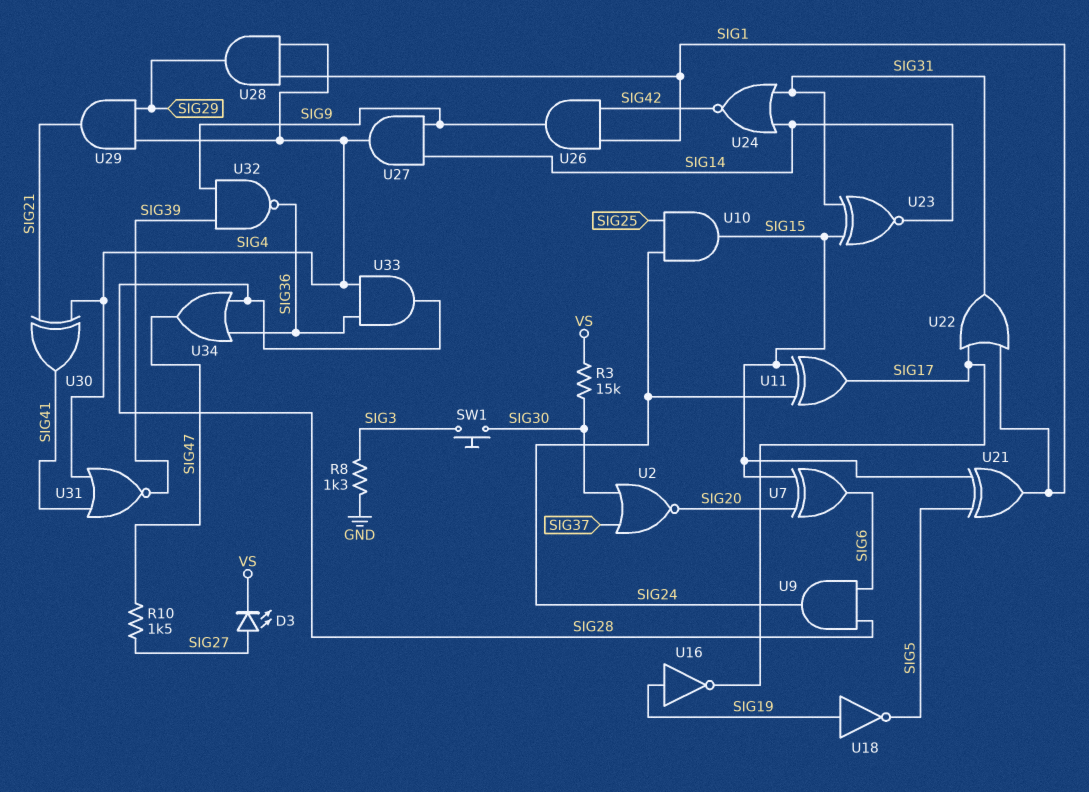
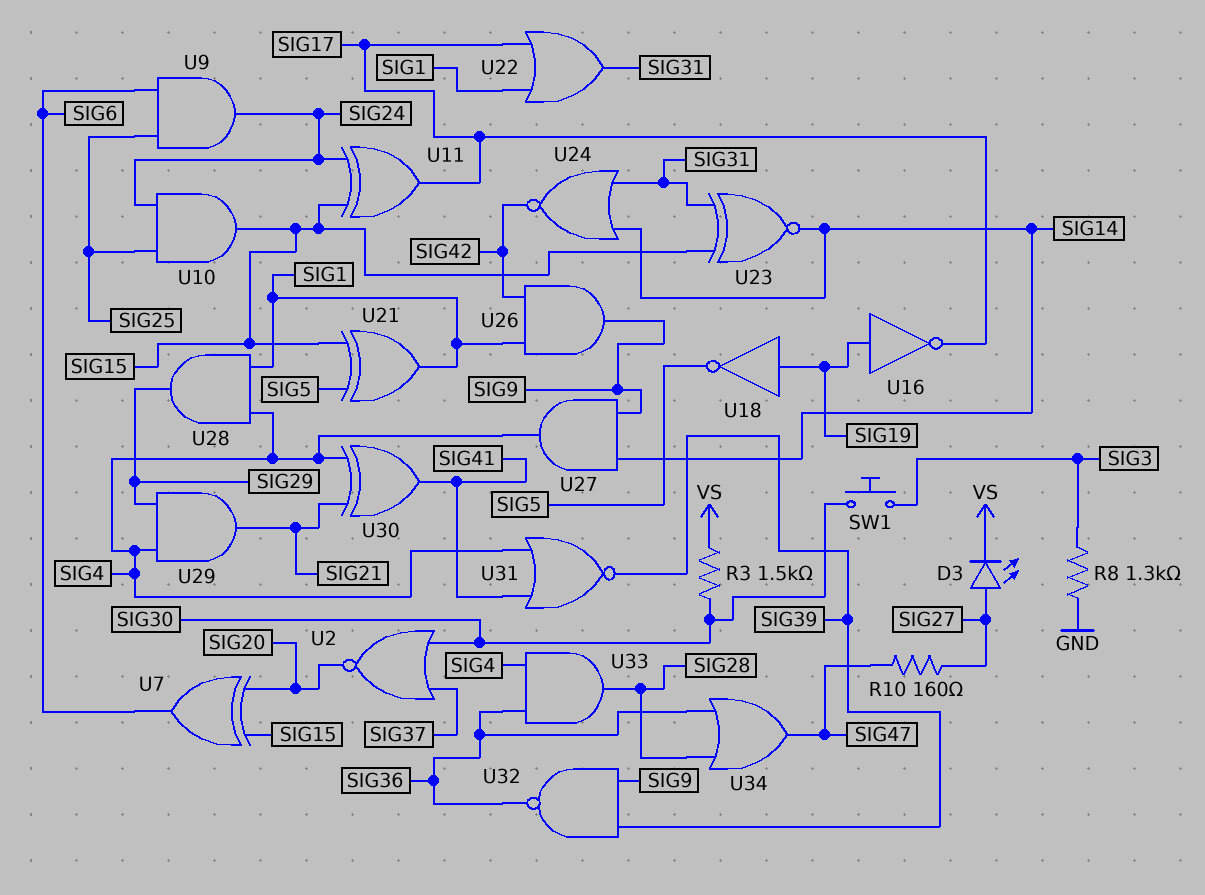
R3: 15k (SIG30, VS) -> 1.5k (SIG30, VS)
R10: 1.5k (SIG27, SIG47) -> 160 (SIG27, SIG47)
U9: AND (in SIG6, in SIG28, out SIG24) -> AND (in SIG6, in SIG25, out SIG24)

